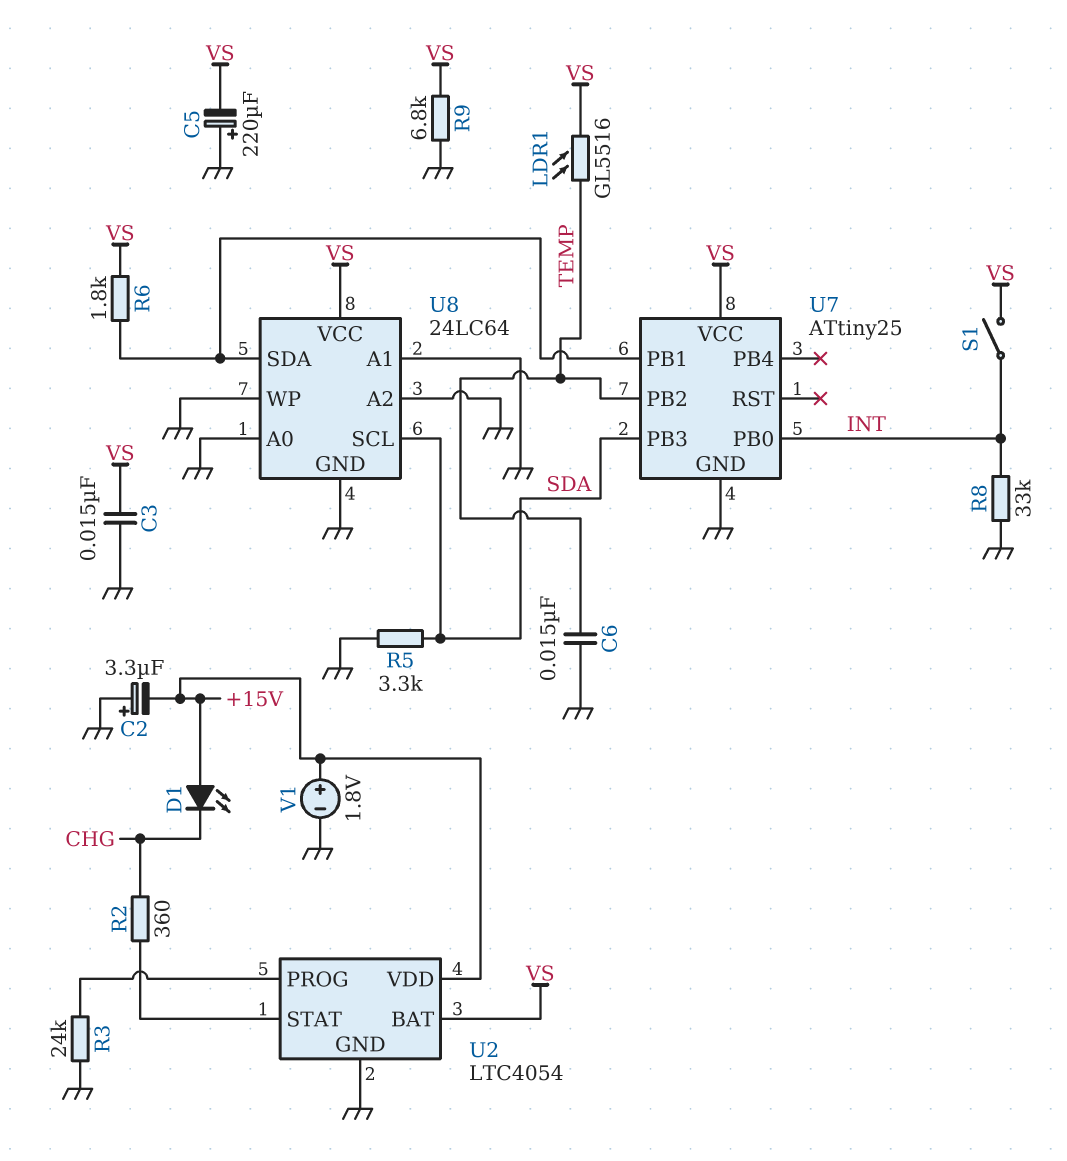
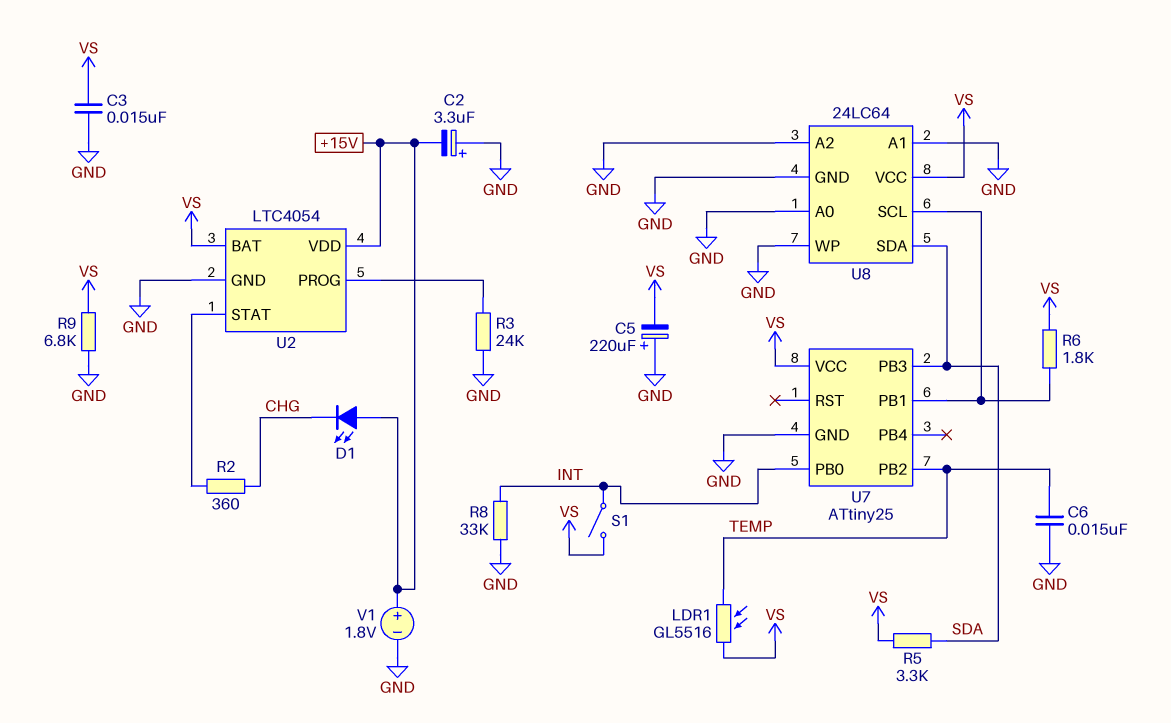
R5: 3.3k (GND, SDA) -> 3.3k (SDA, VS)
U8 pin SCL: SDA -> U7/PB1
U8 pin SDA: U7/PB1 -> SDA

